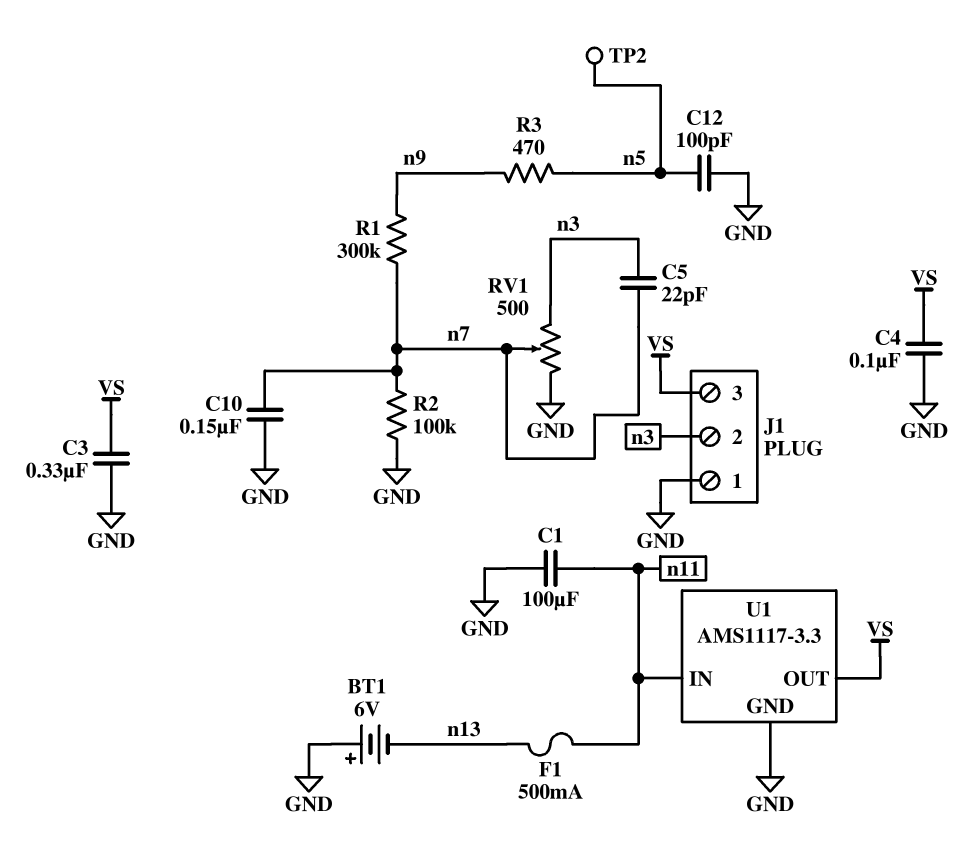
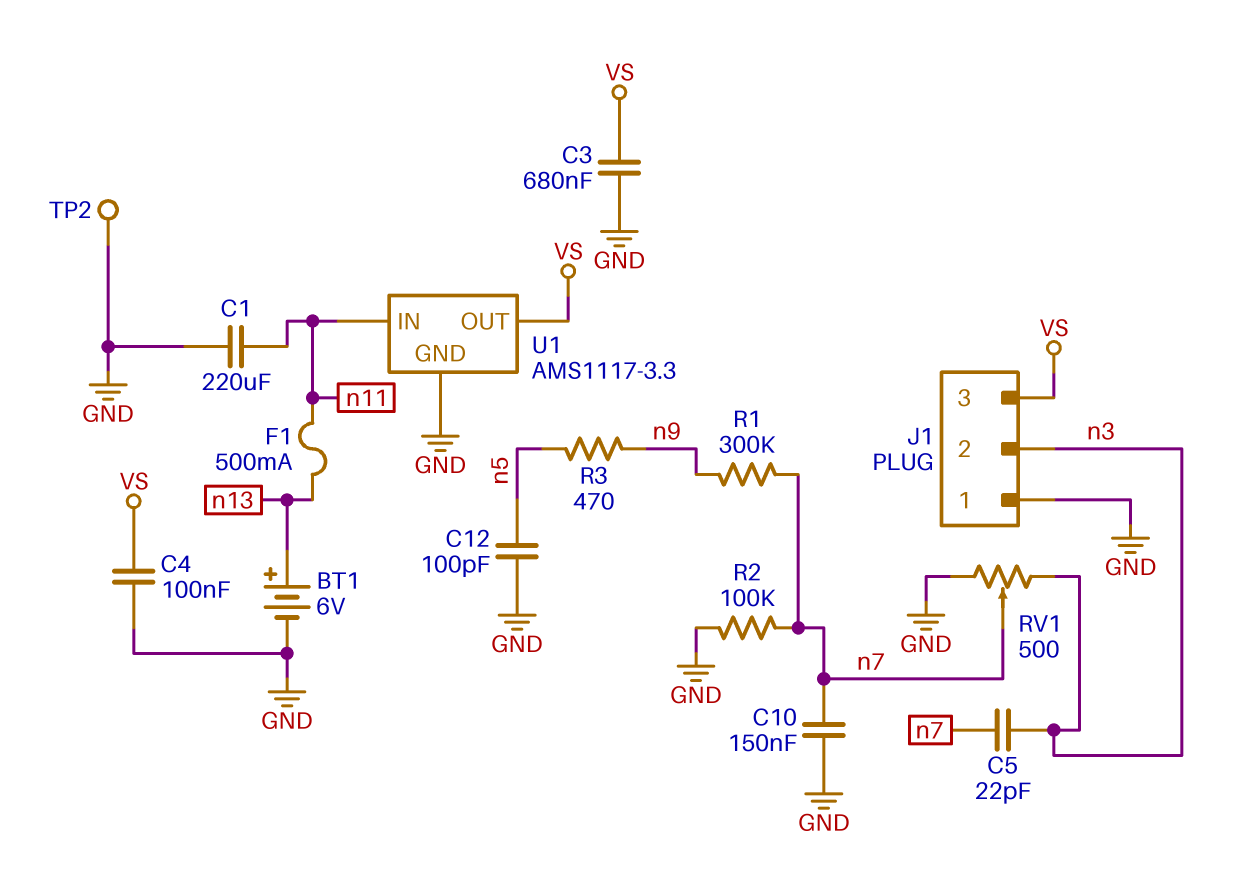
BT1: 6V (plus GND, minus n13) -> 6V (plus n13, minus GND)
C1: 100uF (GND, n11) -> 220uF (GND, n11)
C3: 330nF (GND, VS) -> 680nF (GND, VS)
TP2: test point (n5) -> test point (GND)

